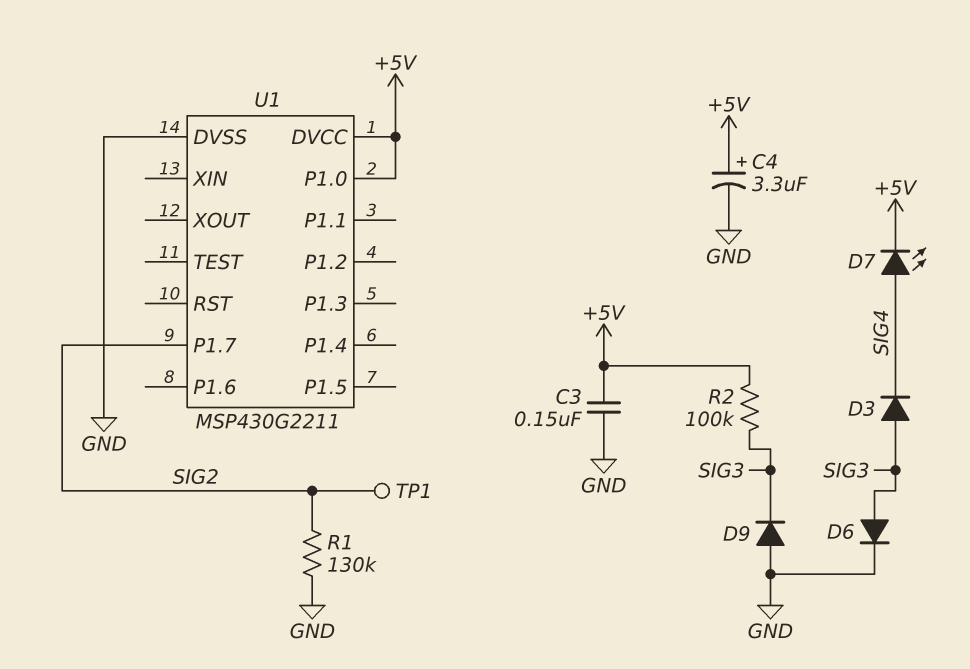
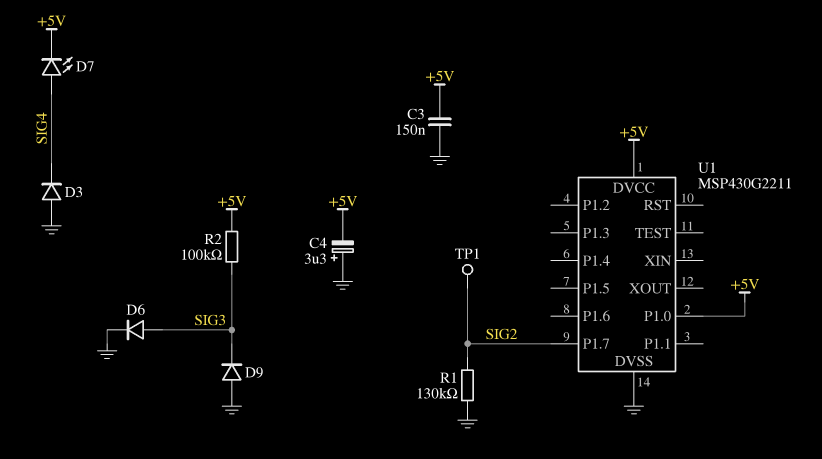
C4: 3.3uF (plus +5V, minus GND) -> 3.3uF (plus GND, minus +5V)
D3: diode (A SIG3, K SIG4) -> diode (A GND, K SIG4)

